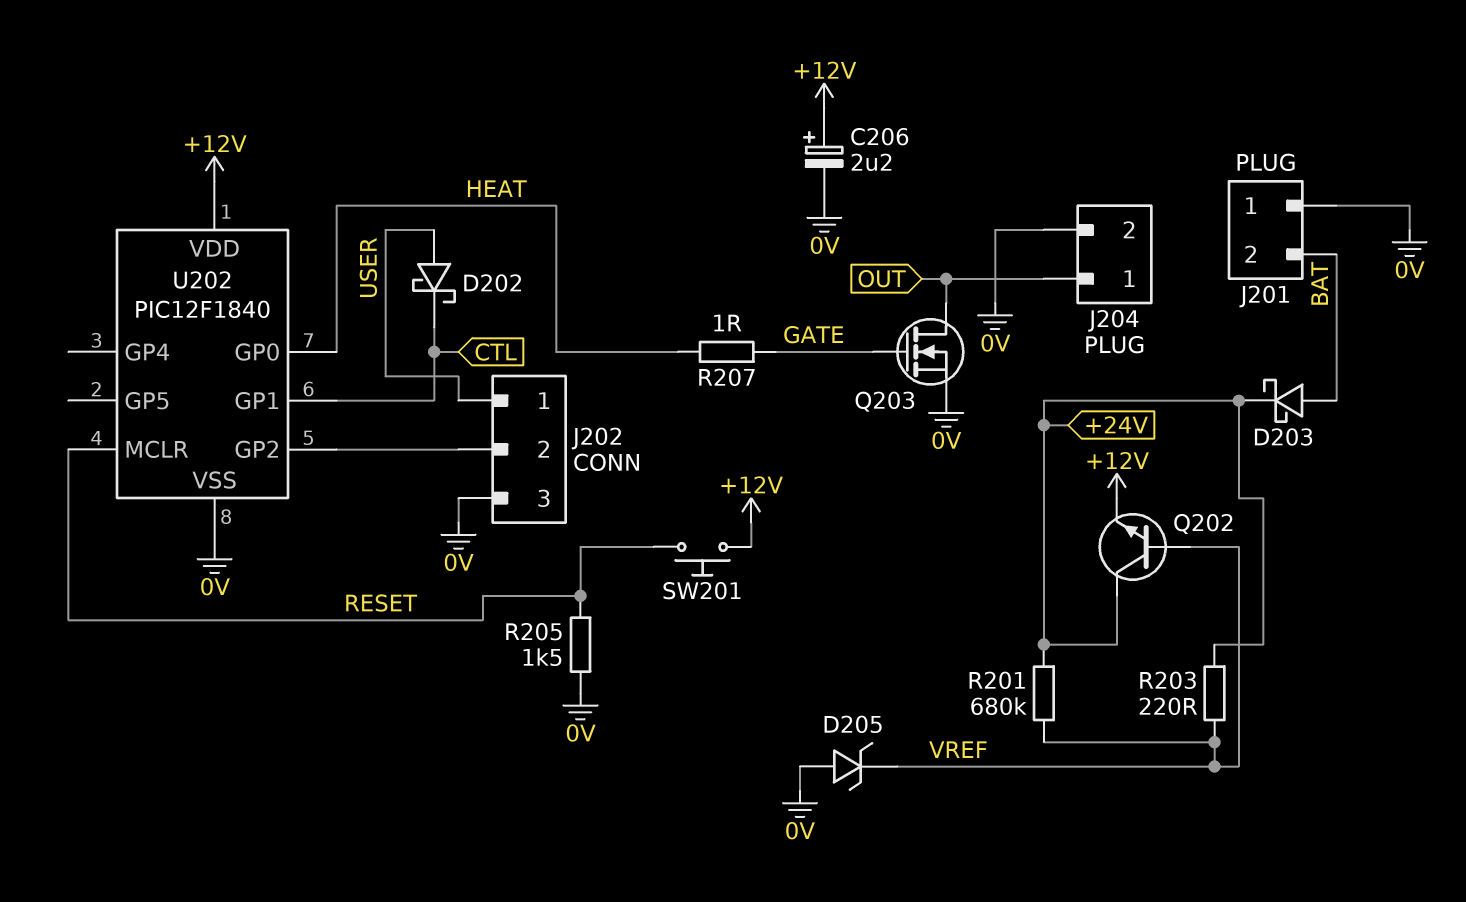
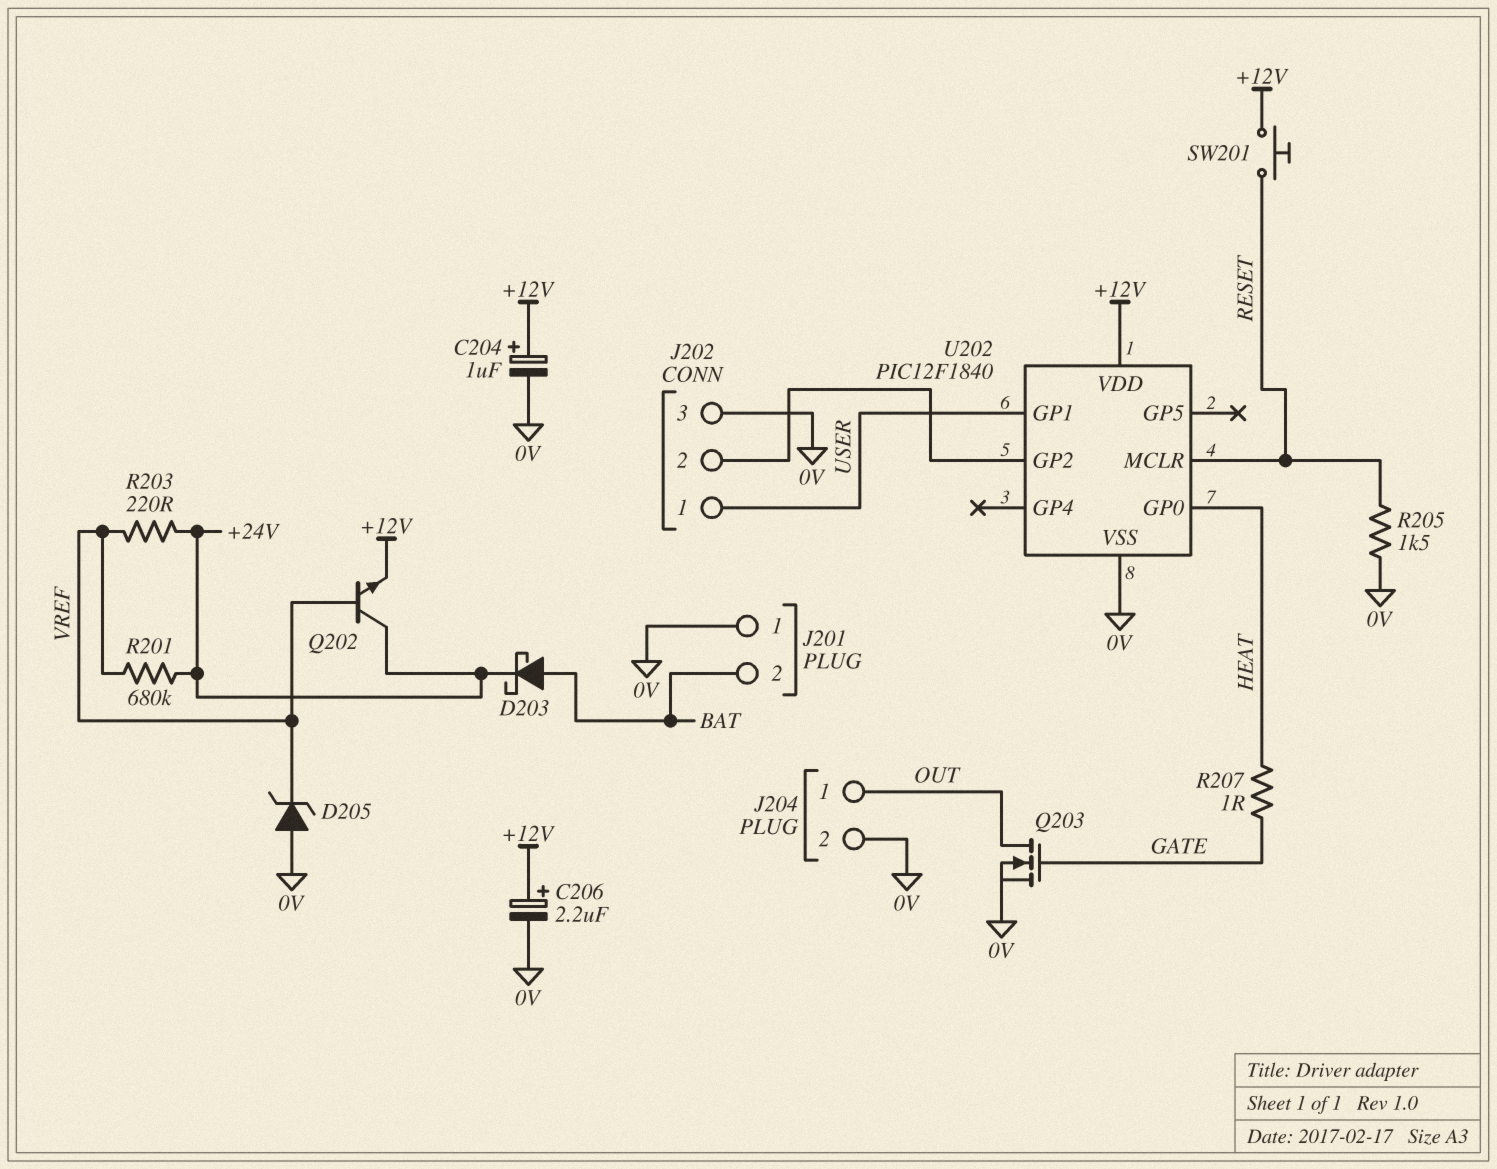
C204: none -> 1uF (plus +12V, minus 0V)
D202: schottky (A USER, K CTL) -> none
U202 pin GP1: CTL -> USER

